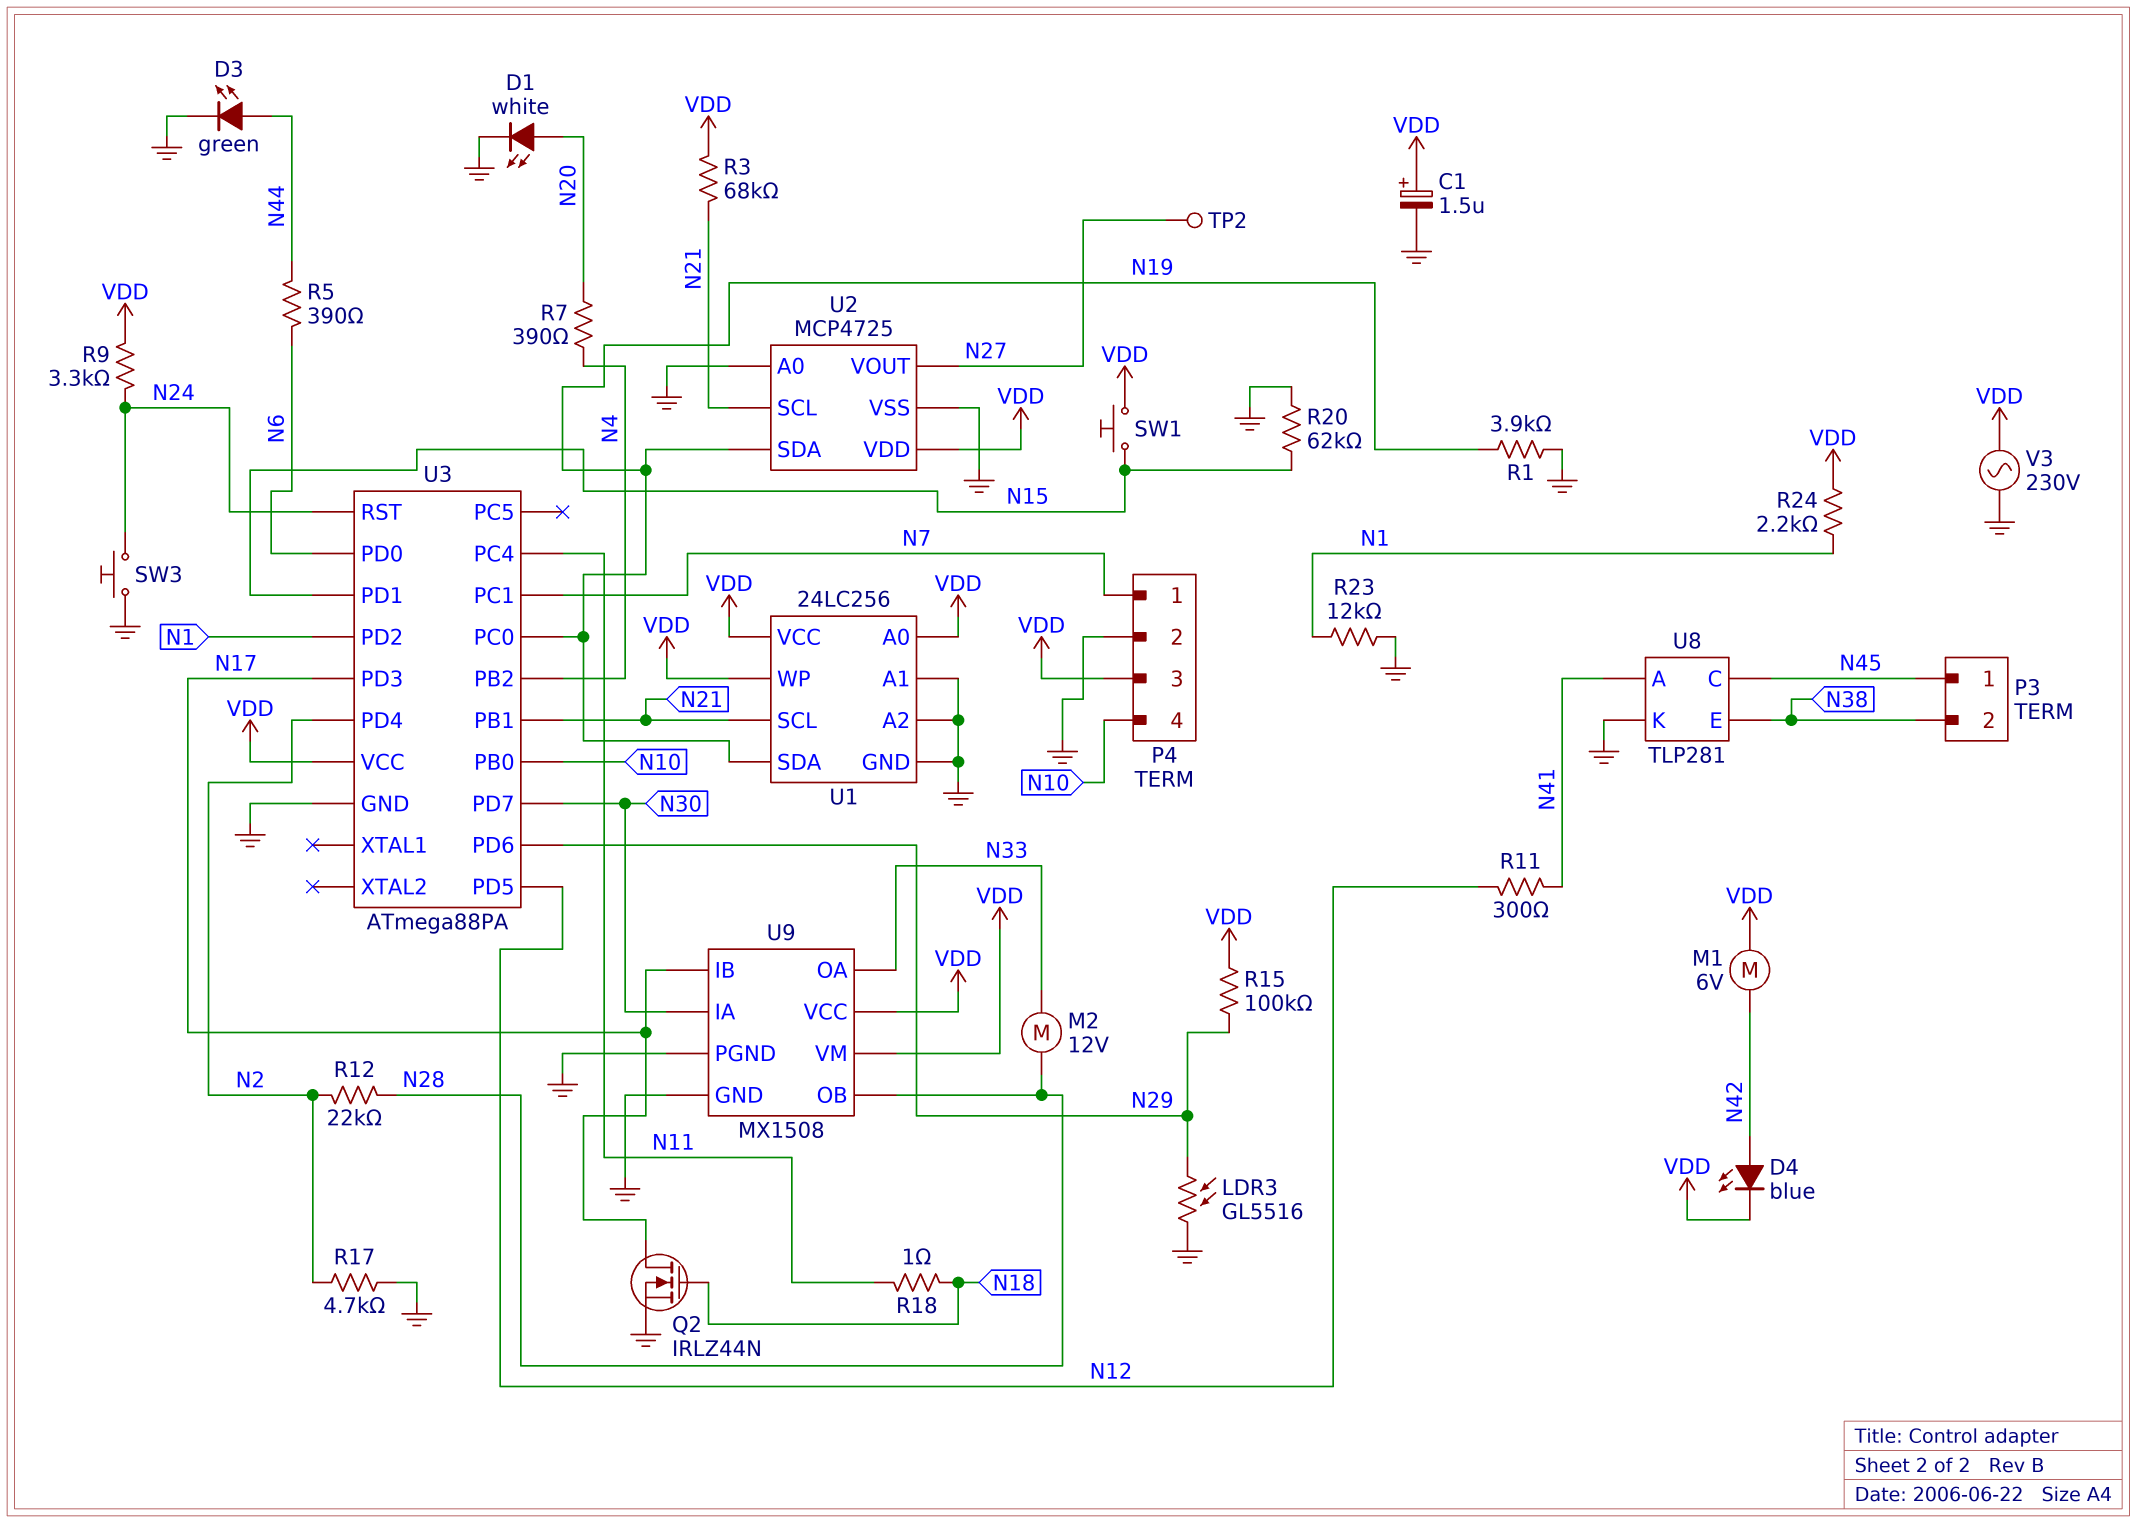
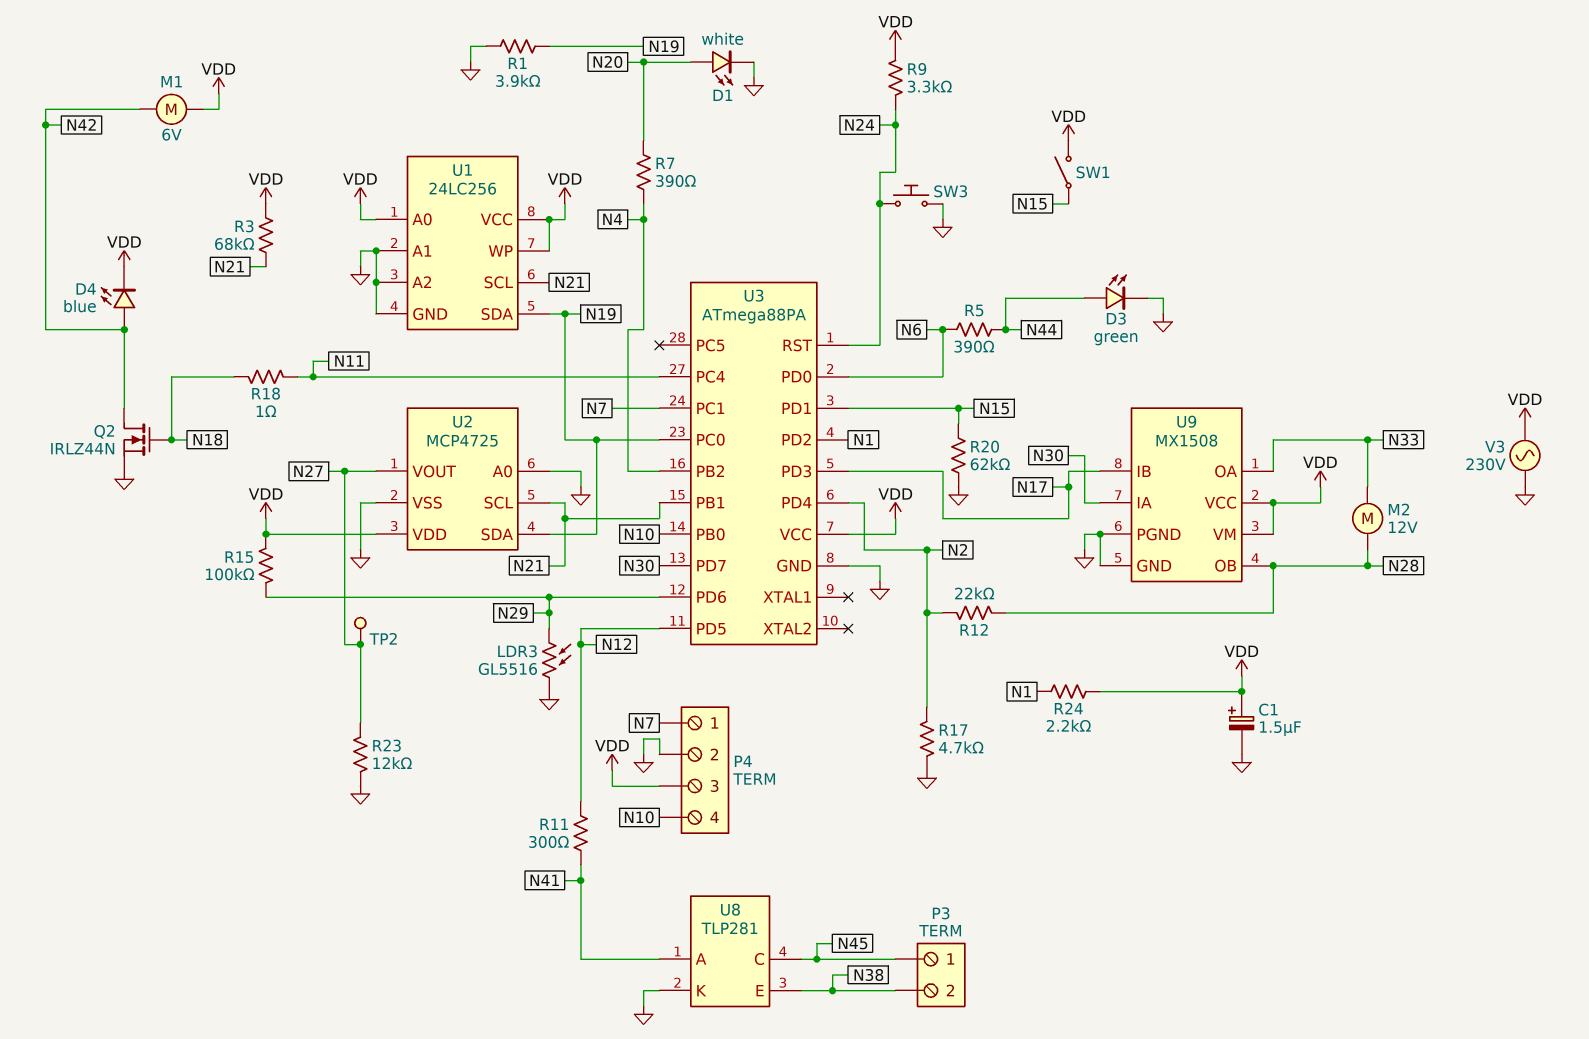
Q2: NMOS IRLZ44N (G N18, D N17, S GND) -> NMOS IRLZ44N (G N18, D N42, S GND)
R23: 12k (GND, N1) -> 12k (GND, N27)
SW1: button (N15, VDD) -> switch (N15, VDD)

